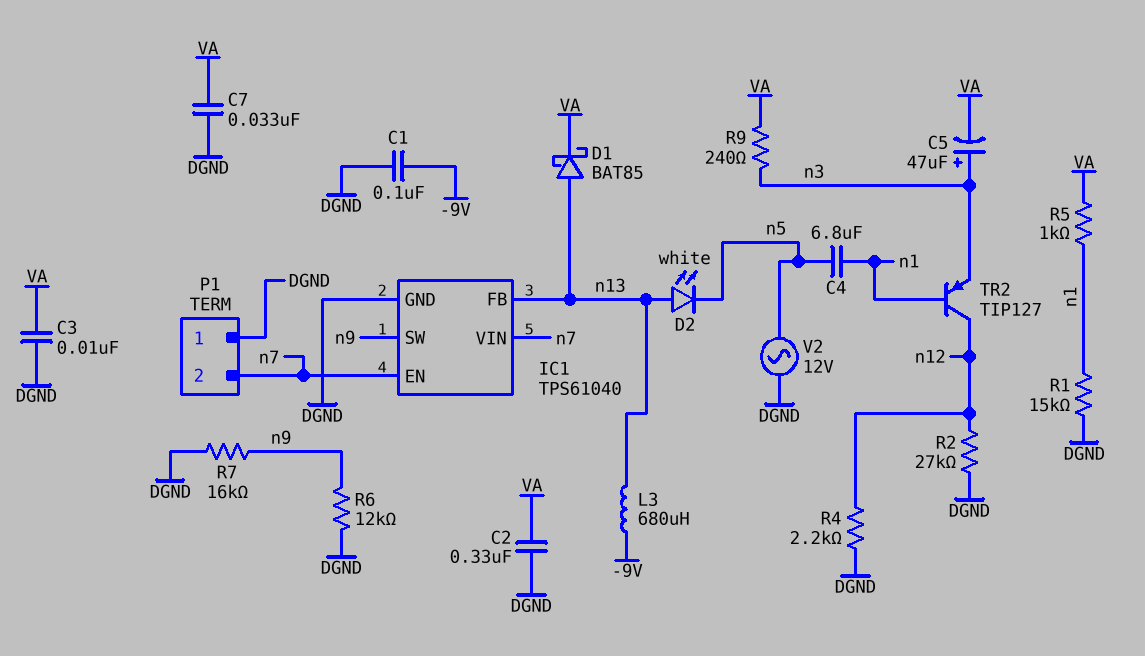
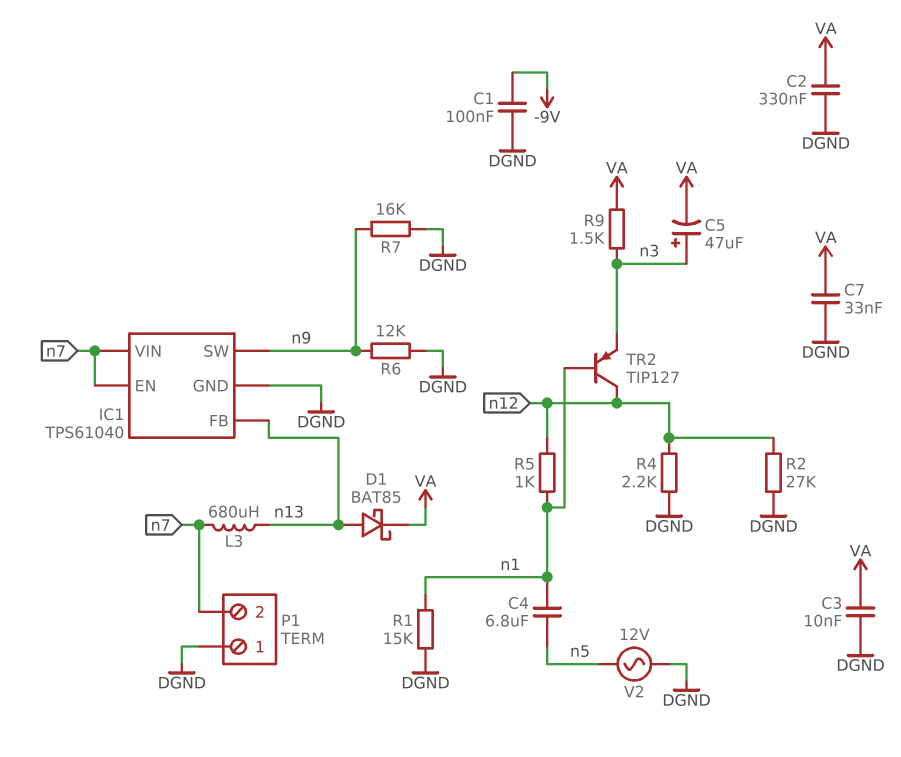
D2: LED white (A n13, K n5) -> none
L3: 680uH (-9V, n13) -> 680uH (n7, n13)
R5: 1k (VA, n1) -> 1k (n1, n12)
R9: 240 (VA, n3) -> 1.5k (VA, n3)

